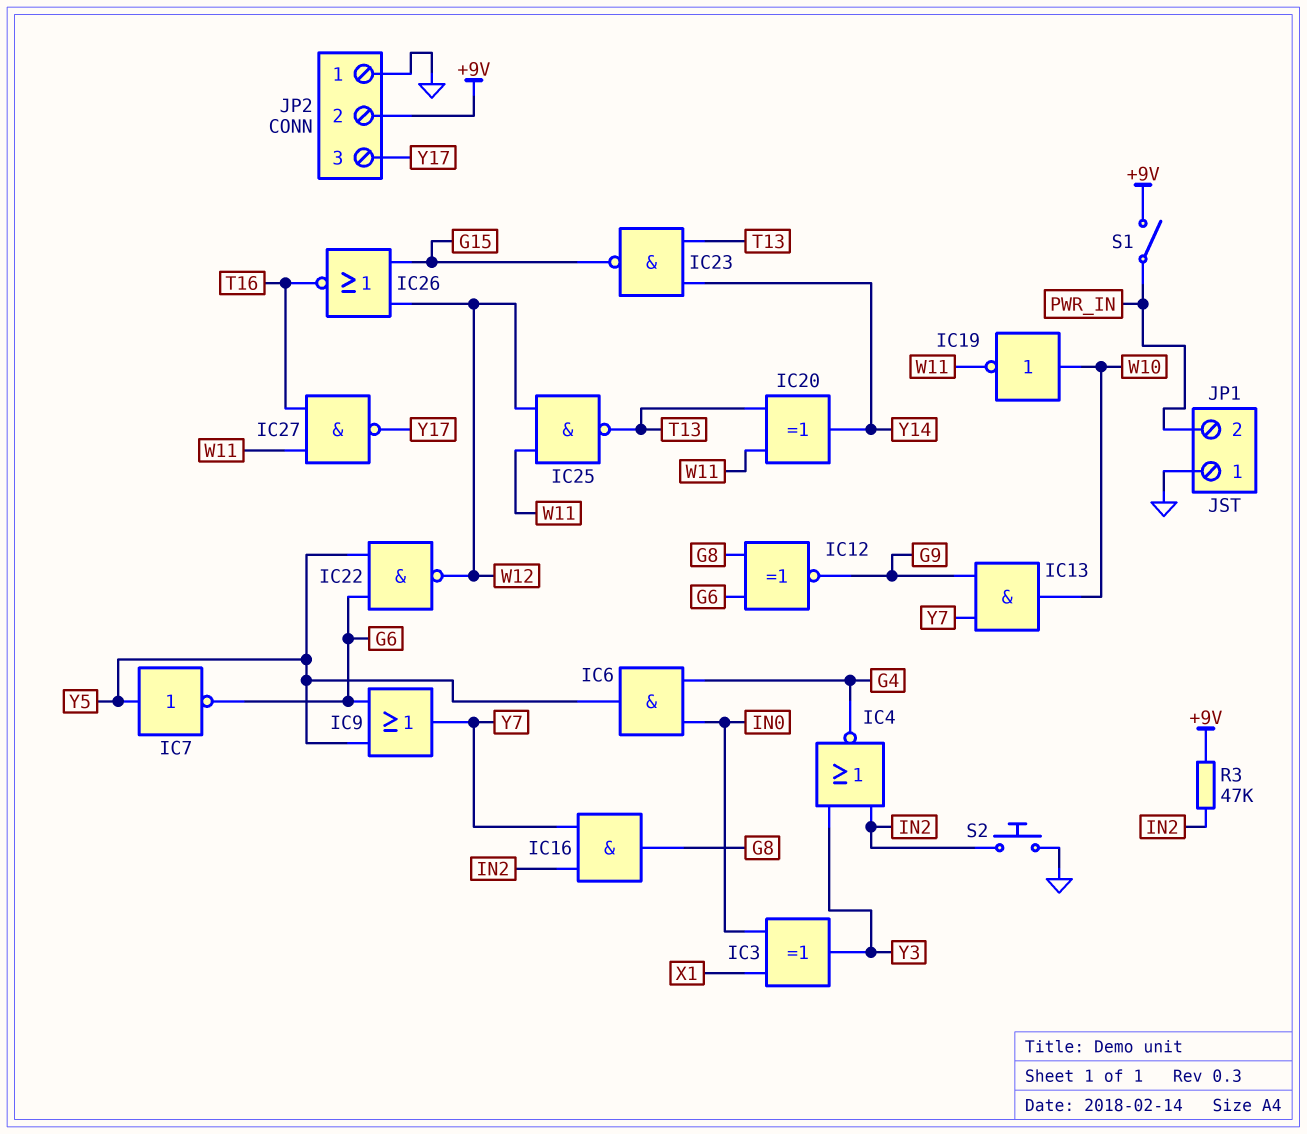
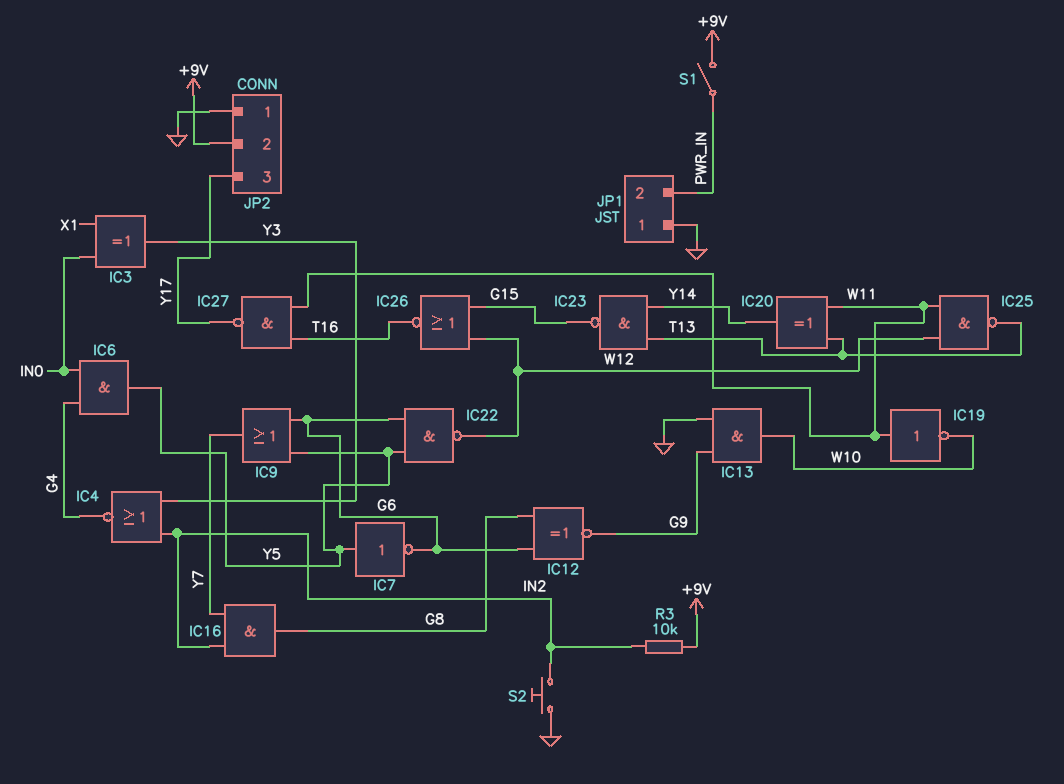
IC13: AND (in G9, in Y7, out W10) -> AND (in G9, in GND, out W10)
IC19: NOT (in W10, out W11) -> NOT (in W11, out W10)
R3: 47k (+9V, IN2) -> 10k (+9V, IN2)

